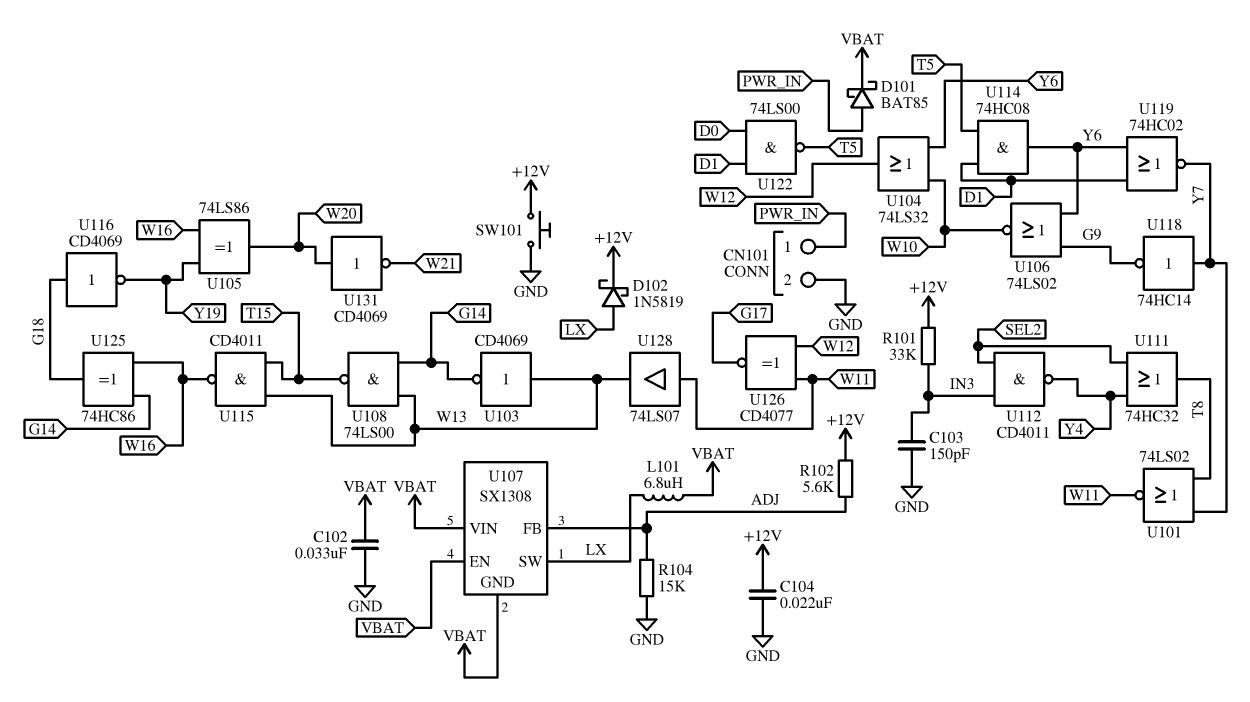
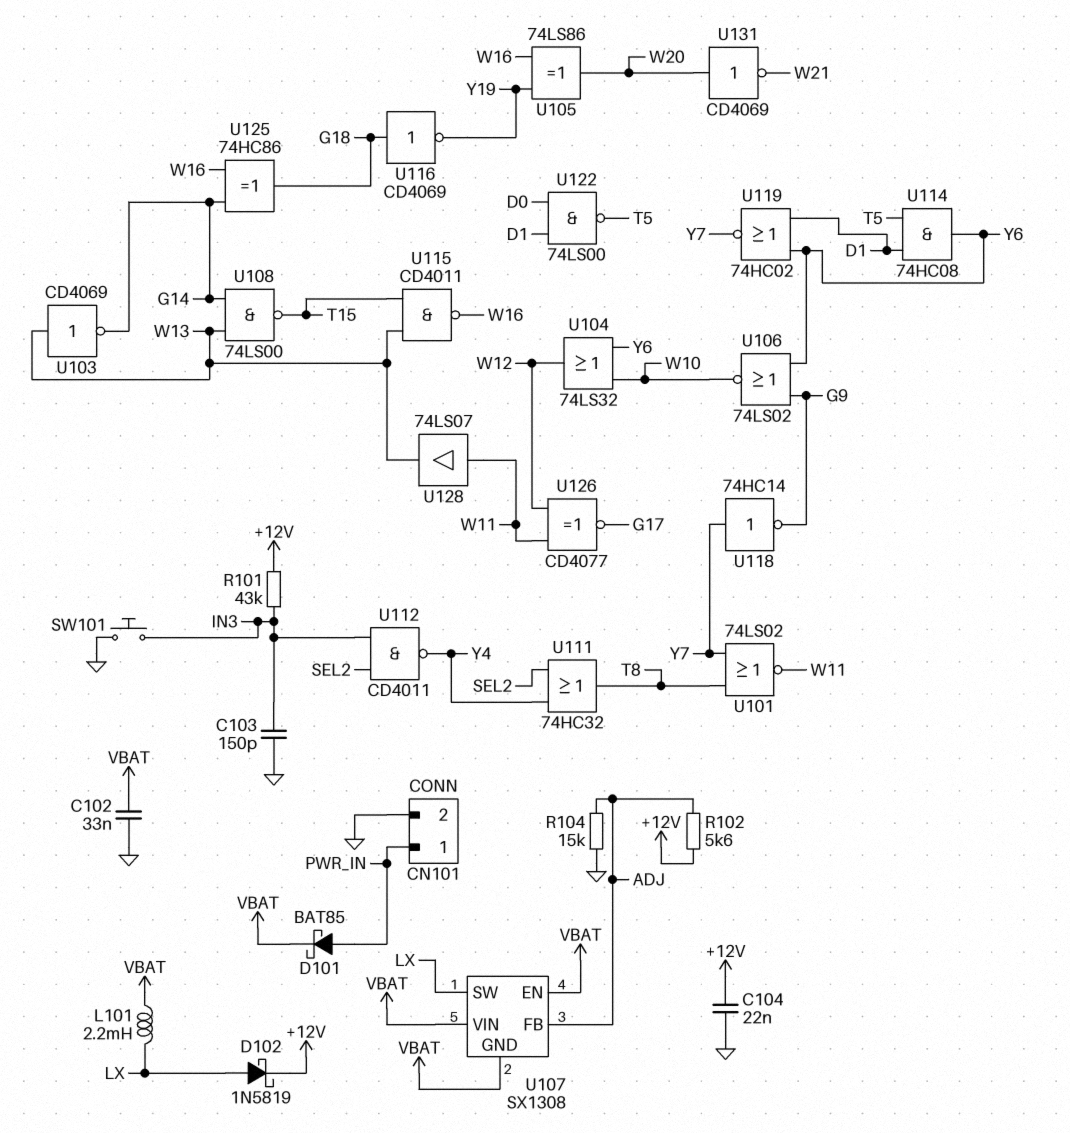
L101: 6.8uH (LX, VBAT) -> 2.2mH (LX, VBAT)
R101: 33k (+12V, IN3) -> 43k (+12V, IN3)
SW101: button (+12V, GND) -> button (GND, IN3)

